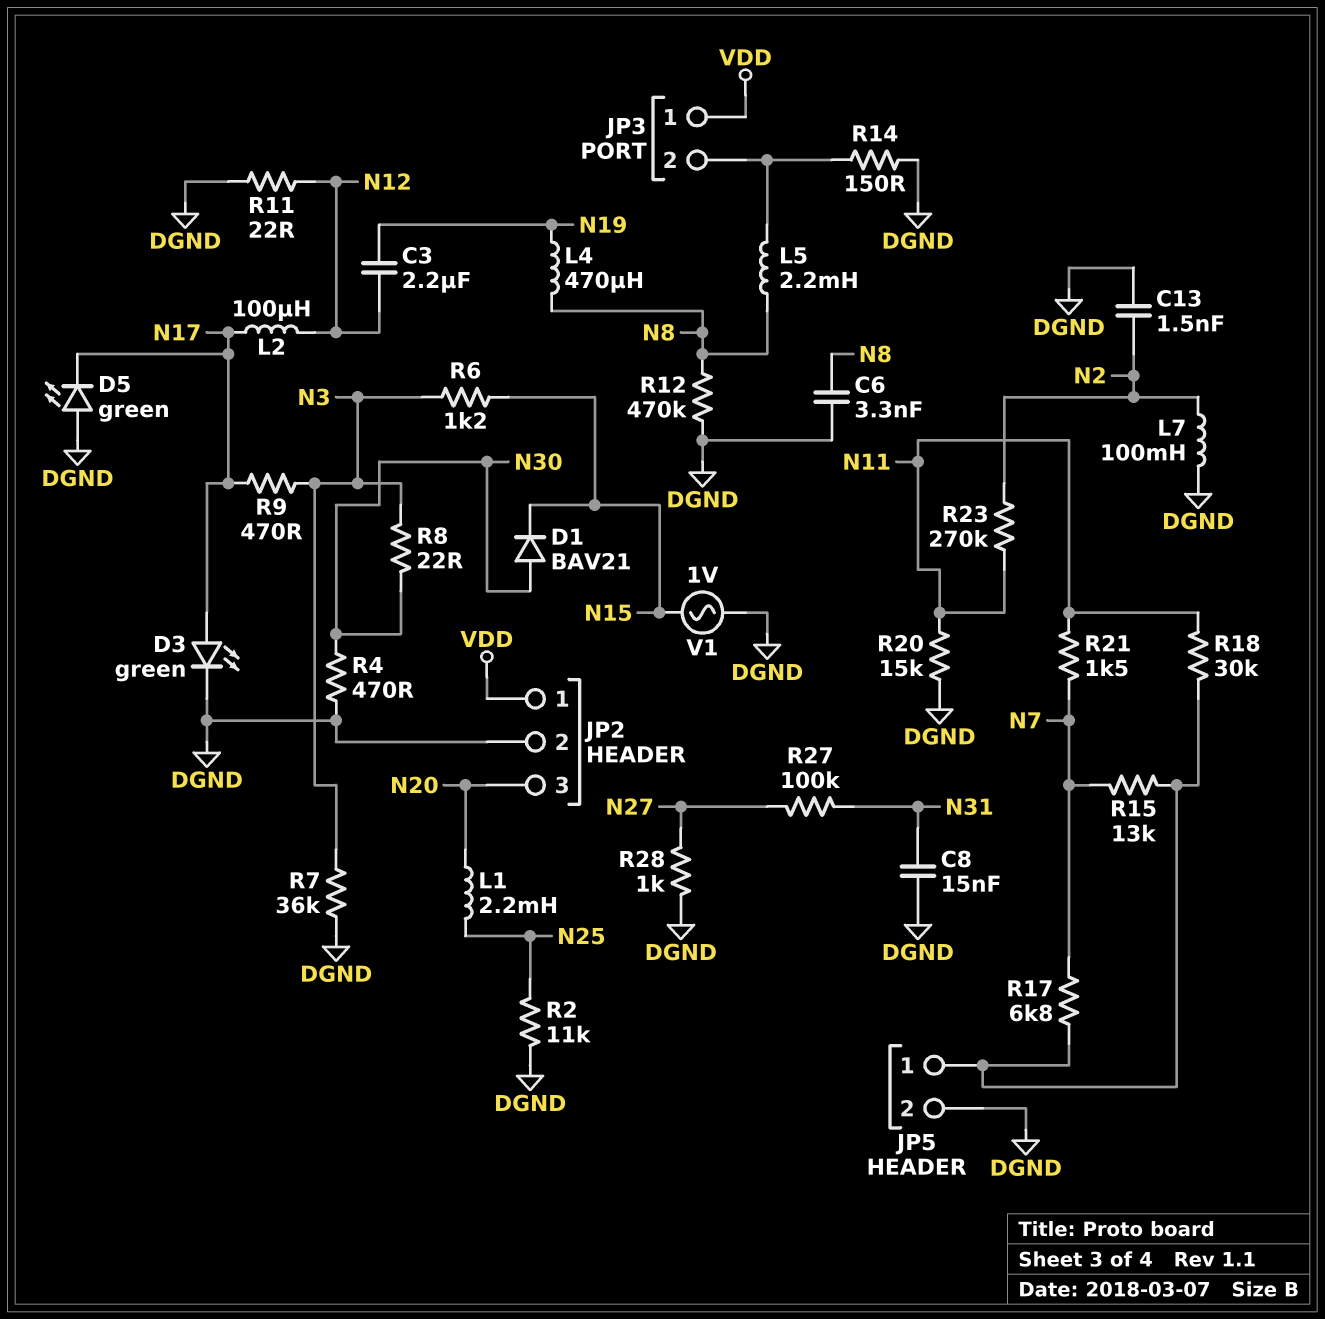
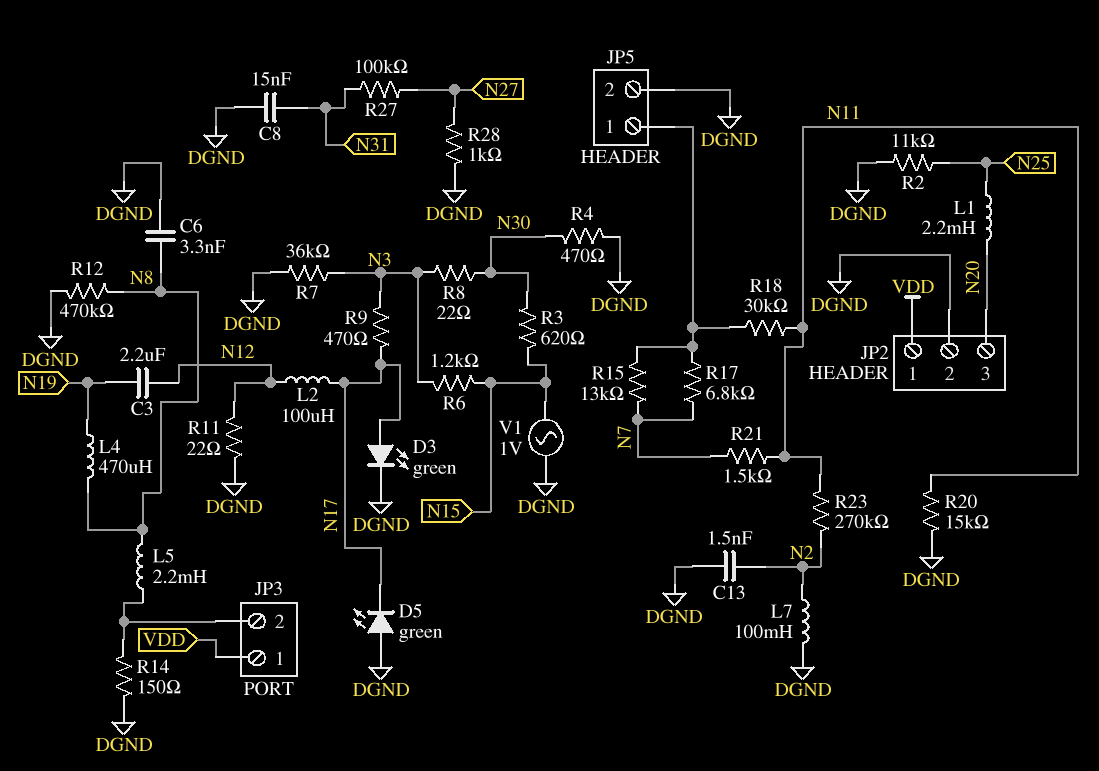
D1: diode BAV21 (A N30, K N15) -> none
R3: none -> 620 (N15, N30)

